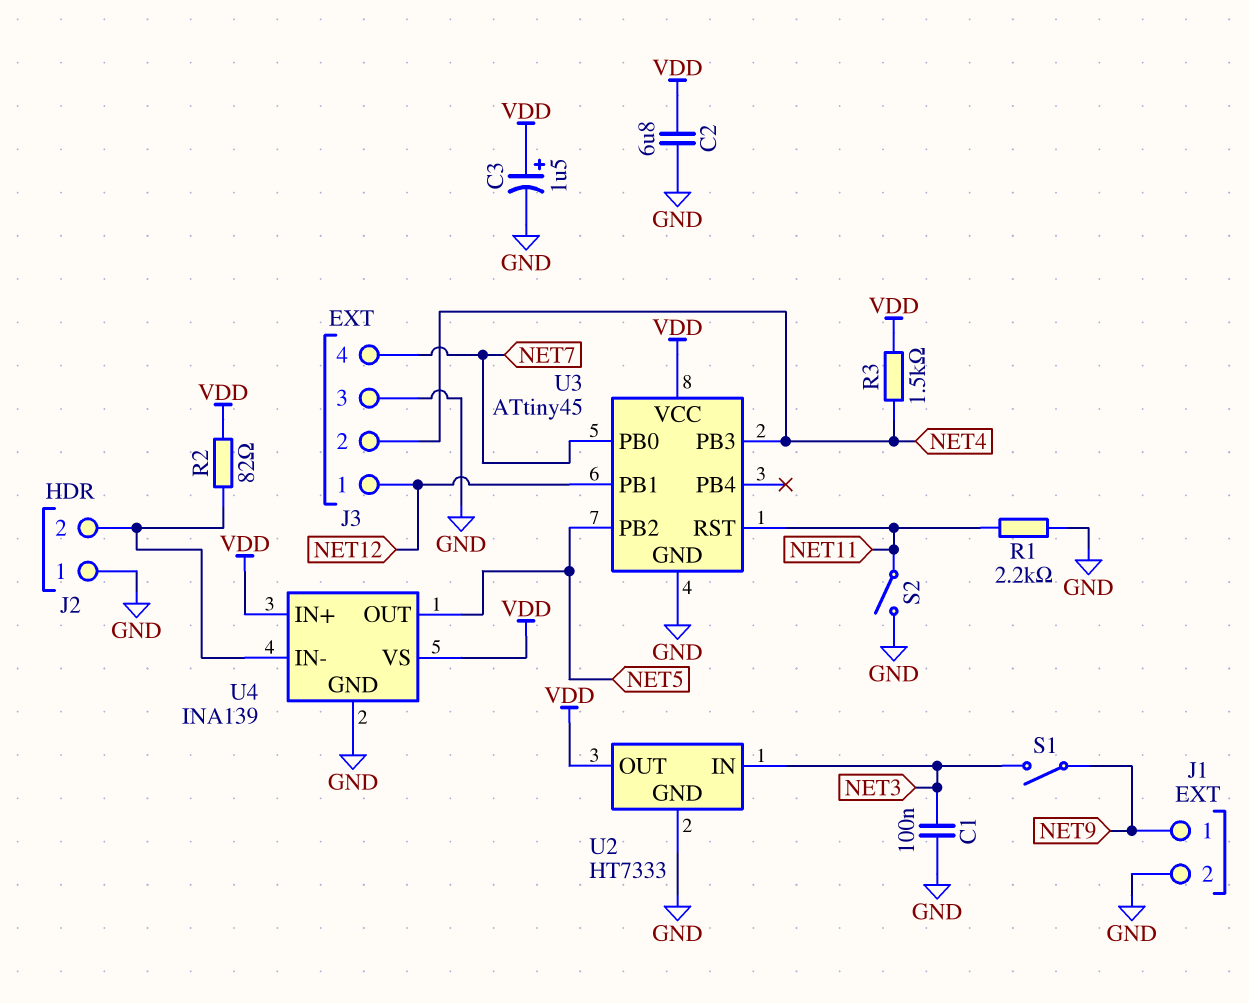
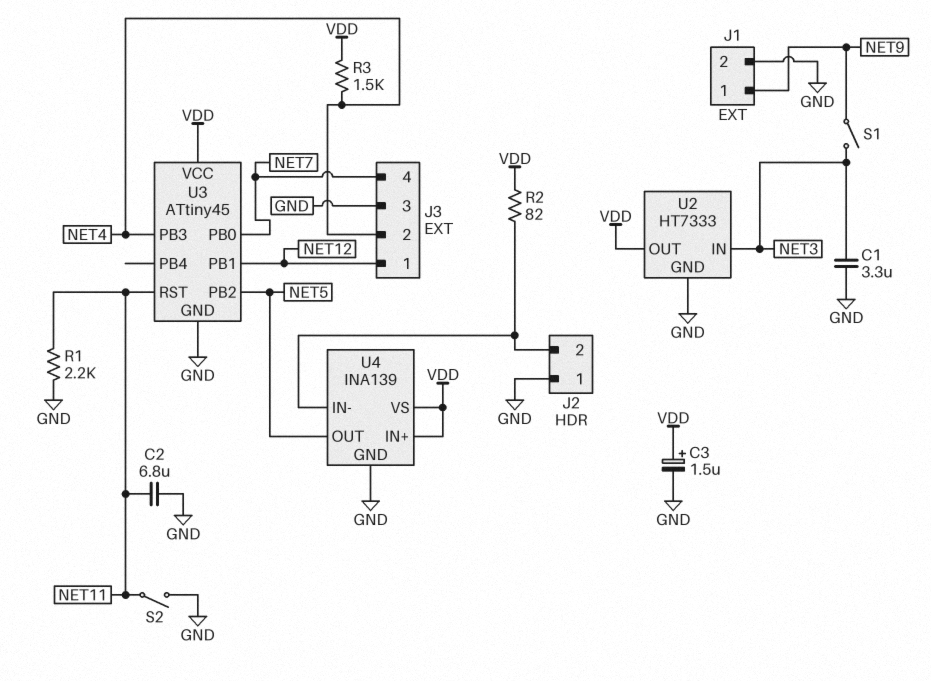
C1: 100nF (GND, NET3) -> 3.3uF (GND, NET3)
C2: 6.8uF (GND, VDD) -> 6.8uF (GND, NET11)

